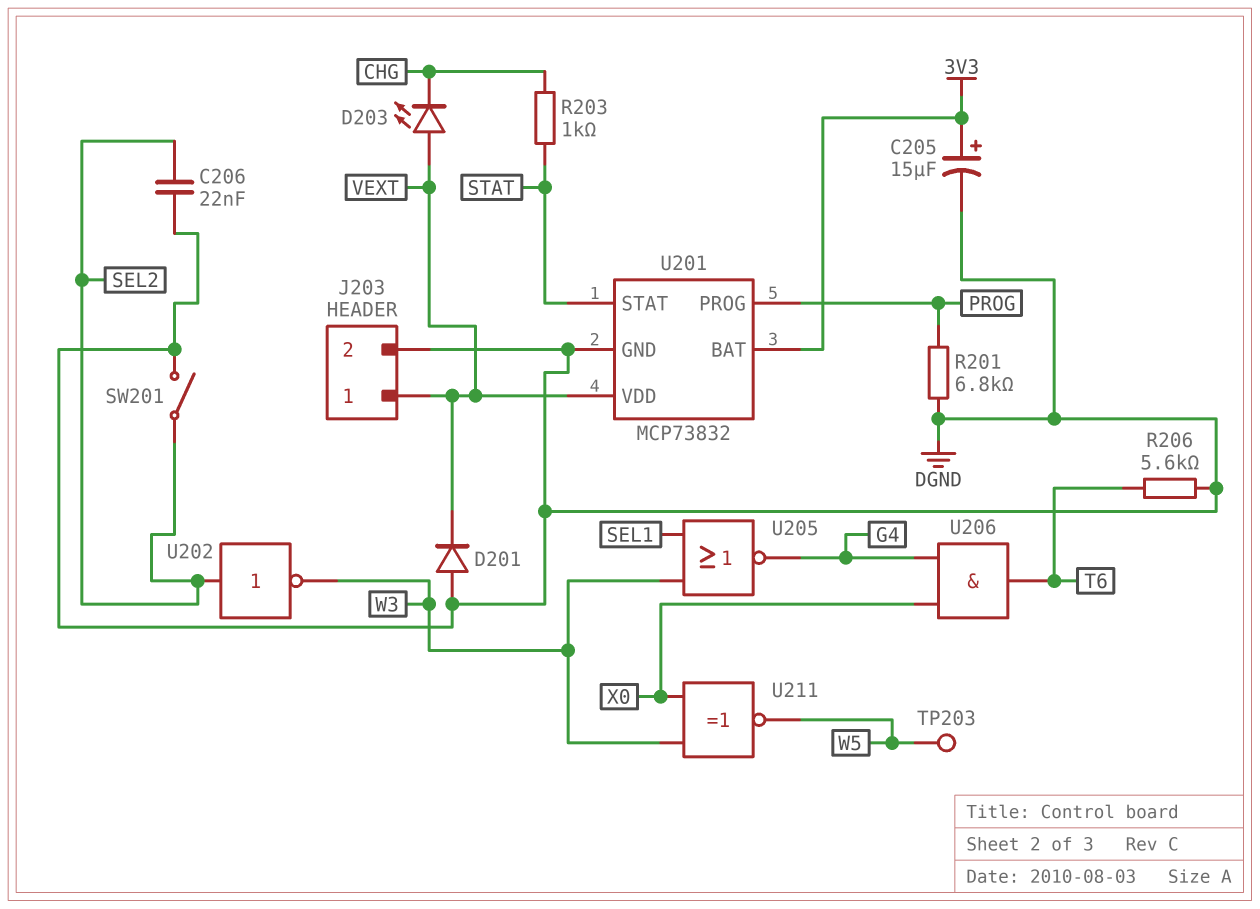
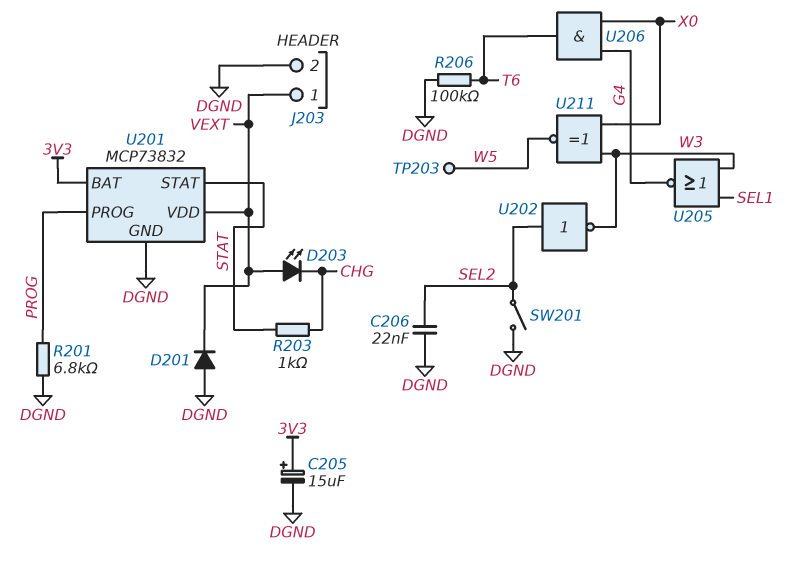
R206: 5.6k (DGND, T6) -> 100k (DGND, T6)

